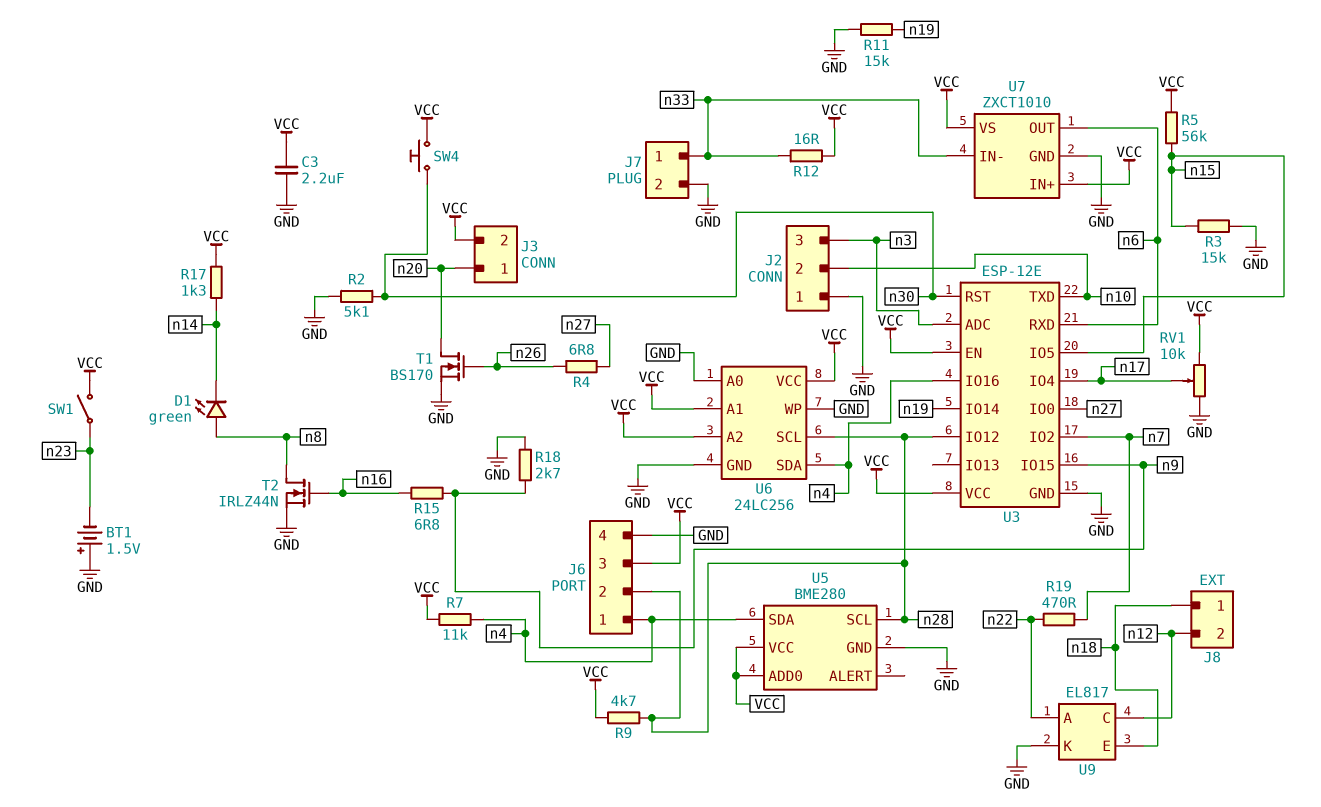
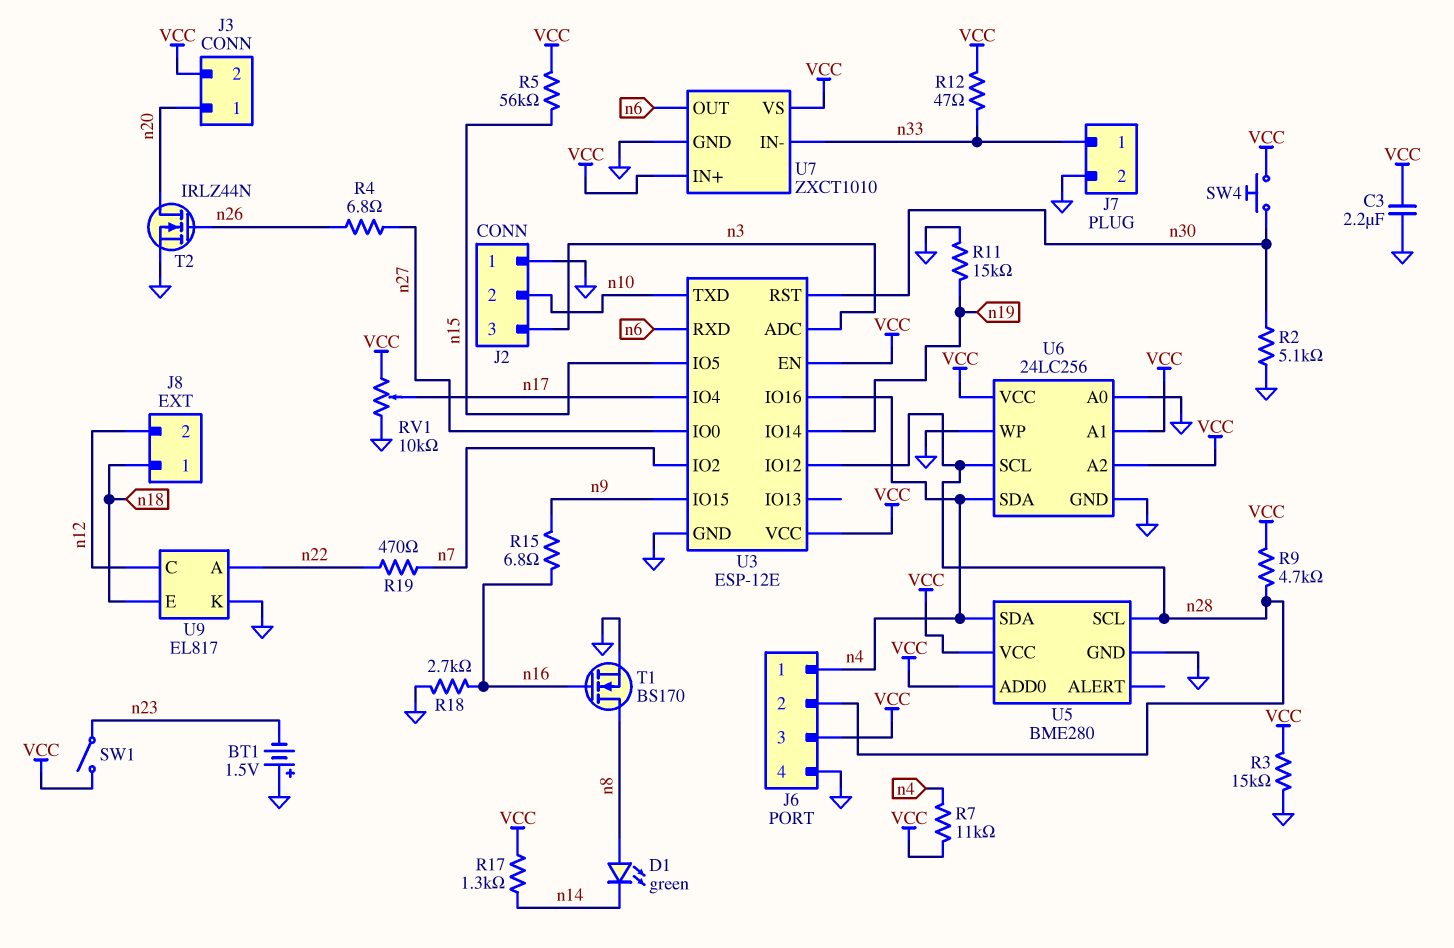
R3: 15k (GND, n15) -> 15k (GND, VCC)
R12: 16 (VCC, n33) -> 47 (VCC, n33)
R18: 2.7k (GND, n9) -> 2.7k (GND, n16)
T1: NMOS BS170 (G n26, D n20, S GND) -> NMOS BS170 (G n16, D n8, S GND)
T2: NMOS IRLZ44N (G n16, D n8, S GND) -> NMOS IRLZ44N (G n26, D n20, S GND)

